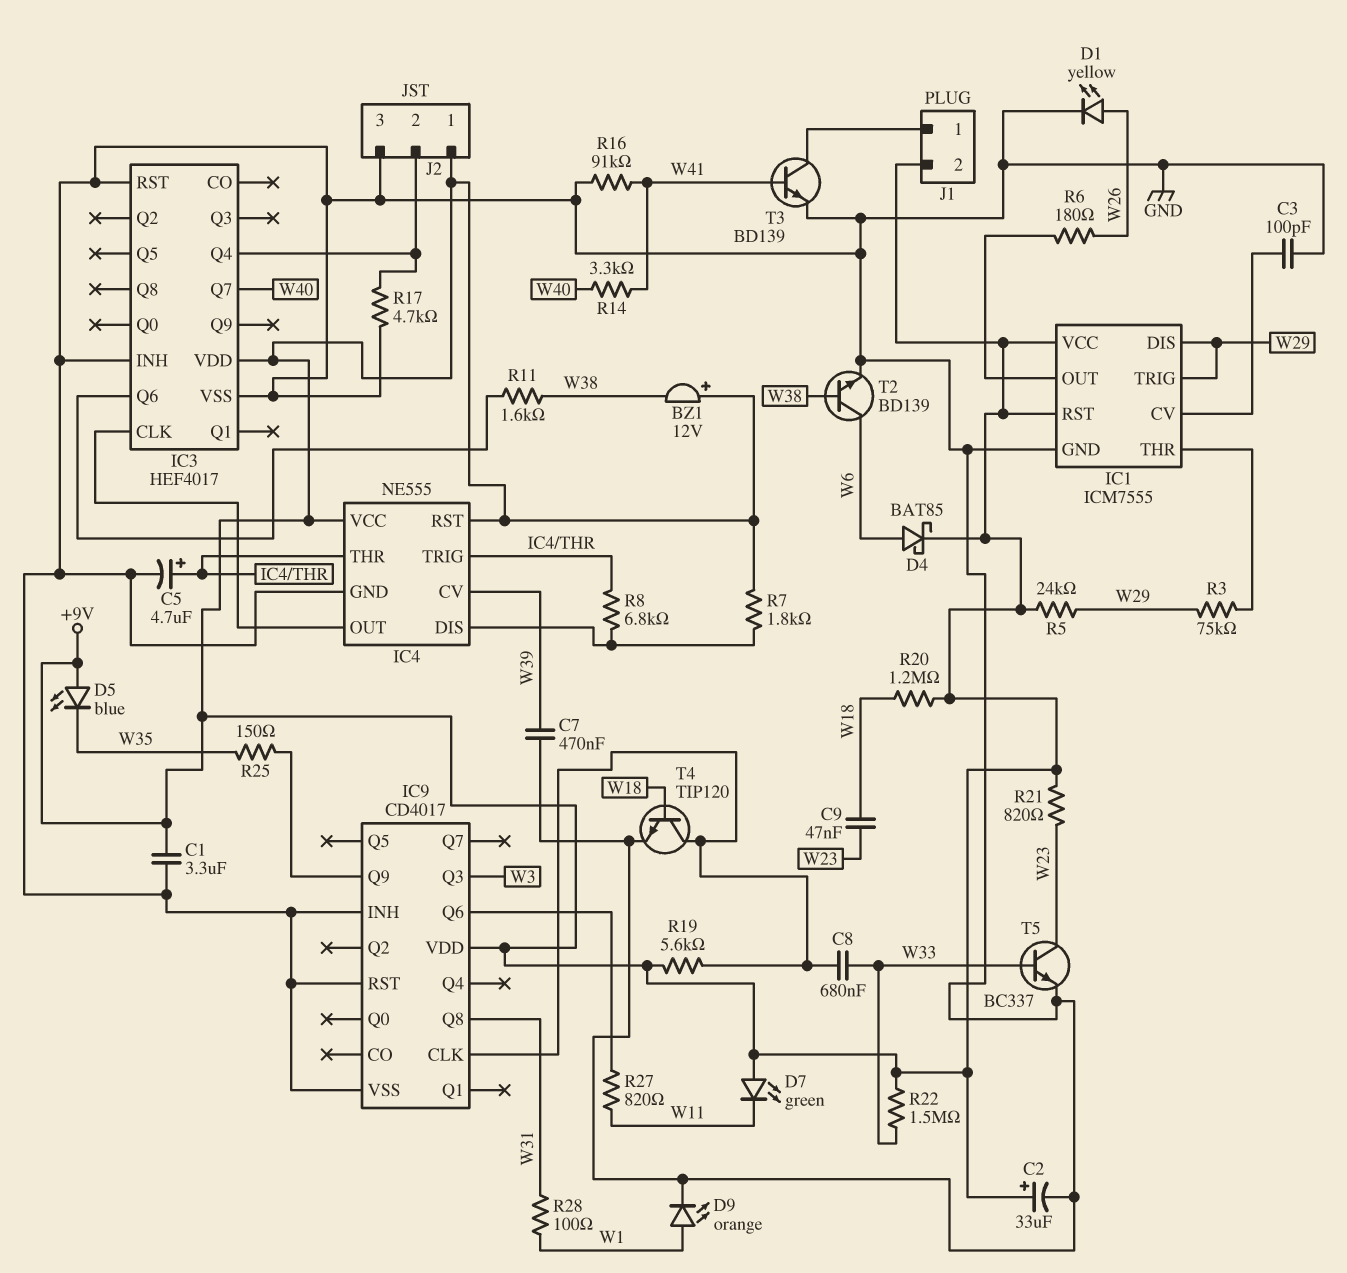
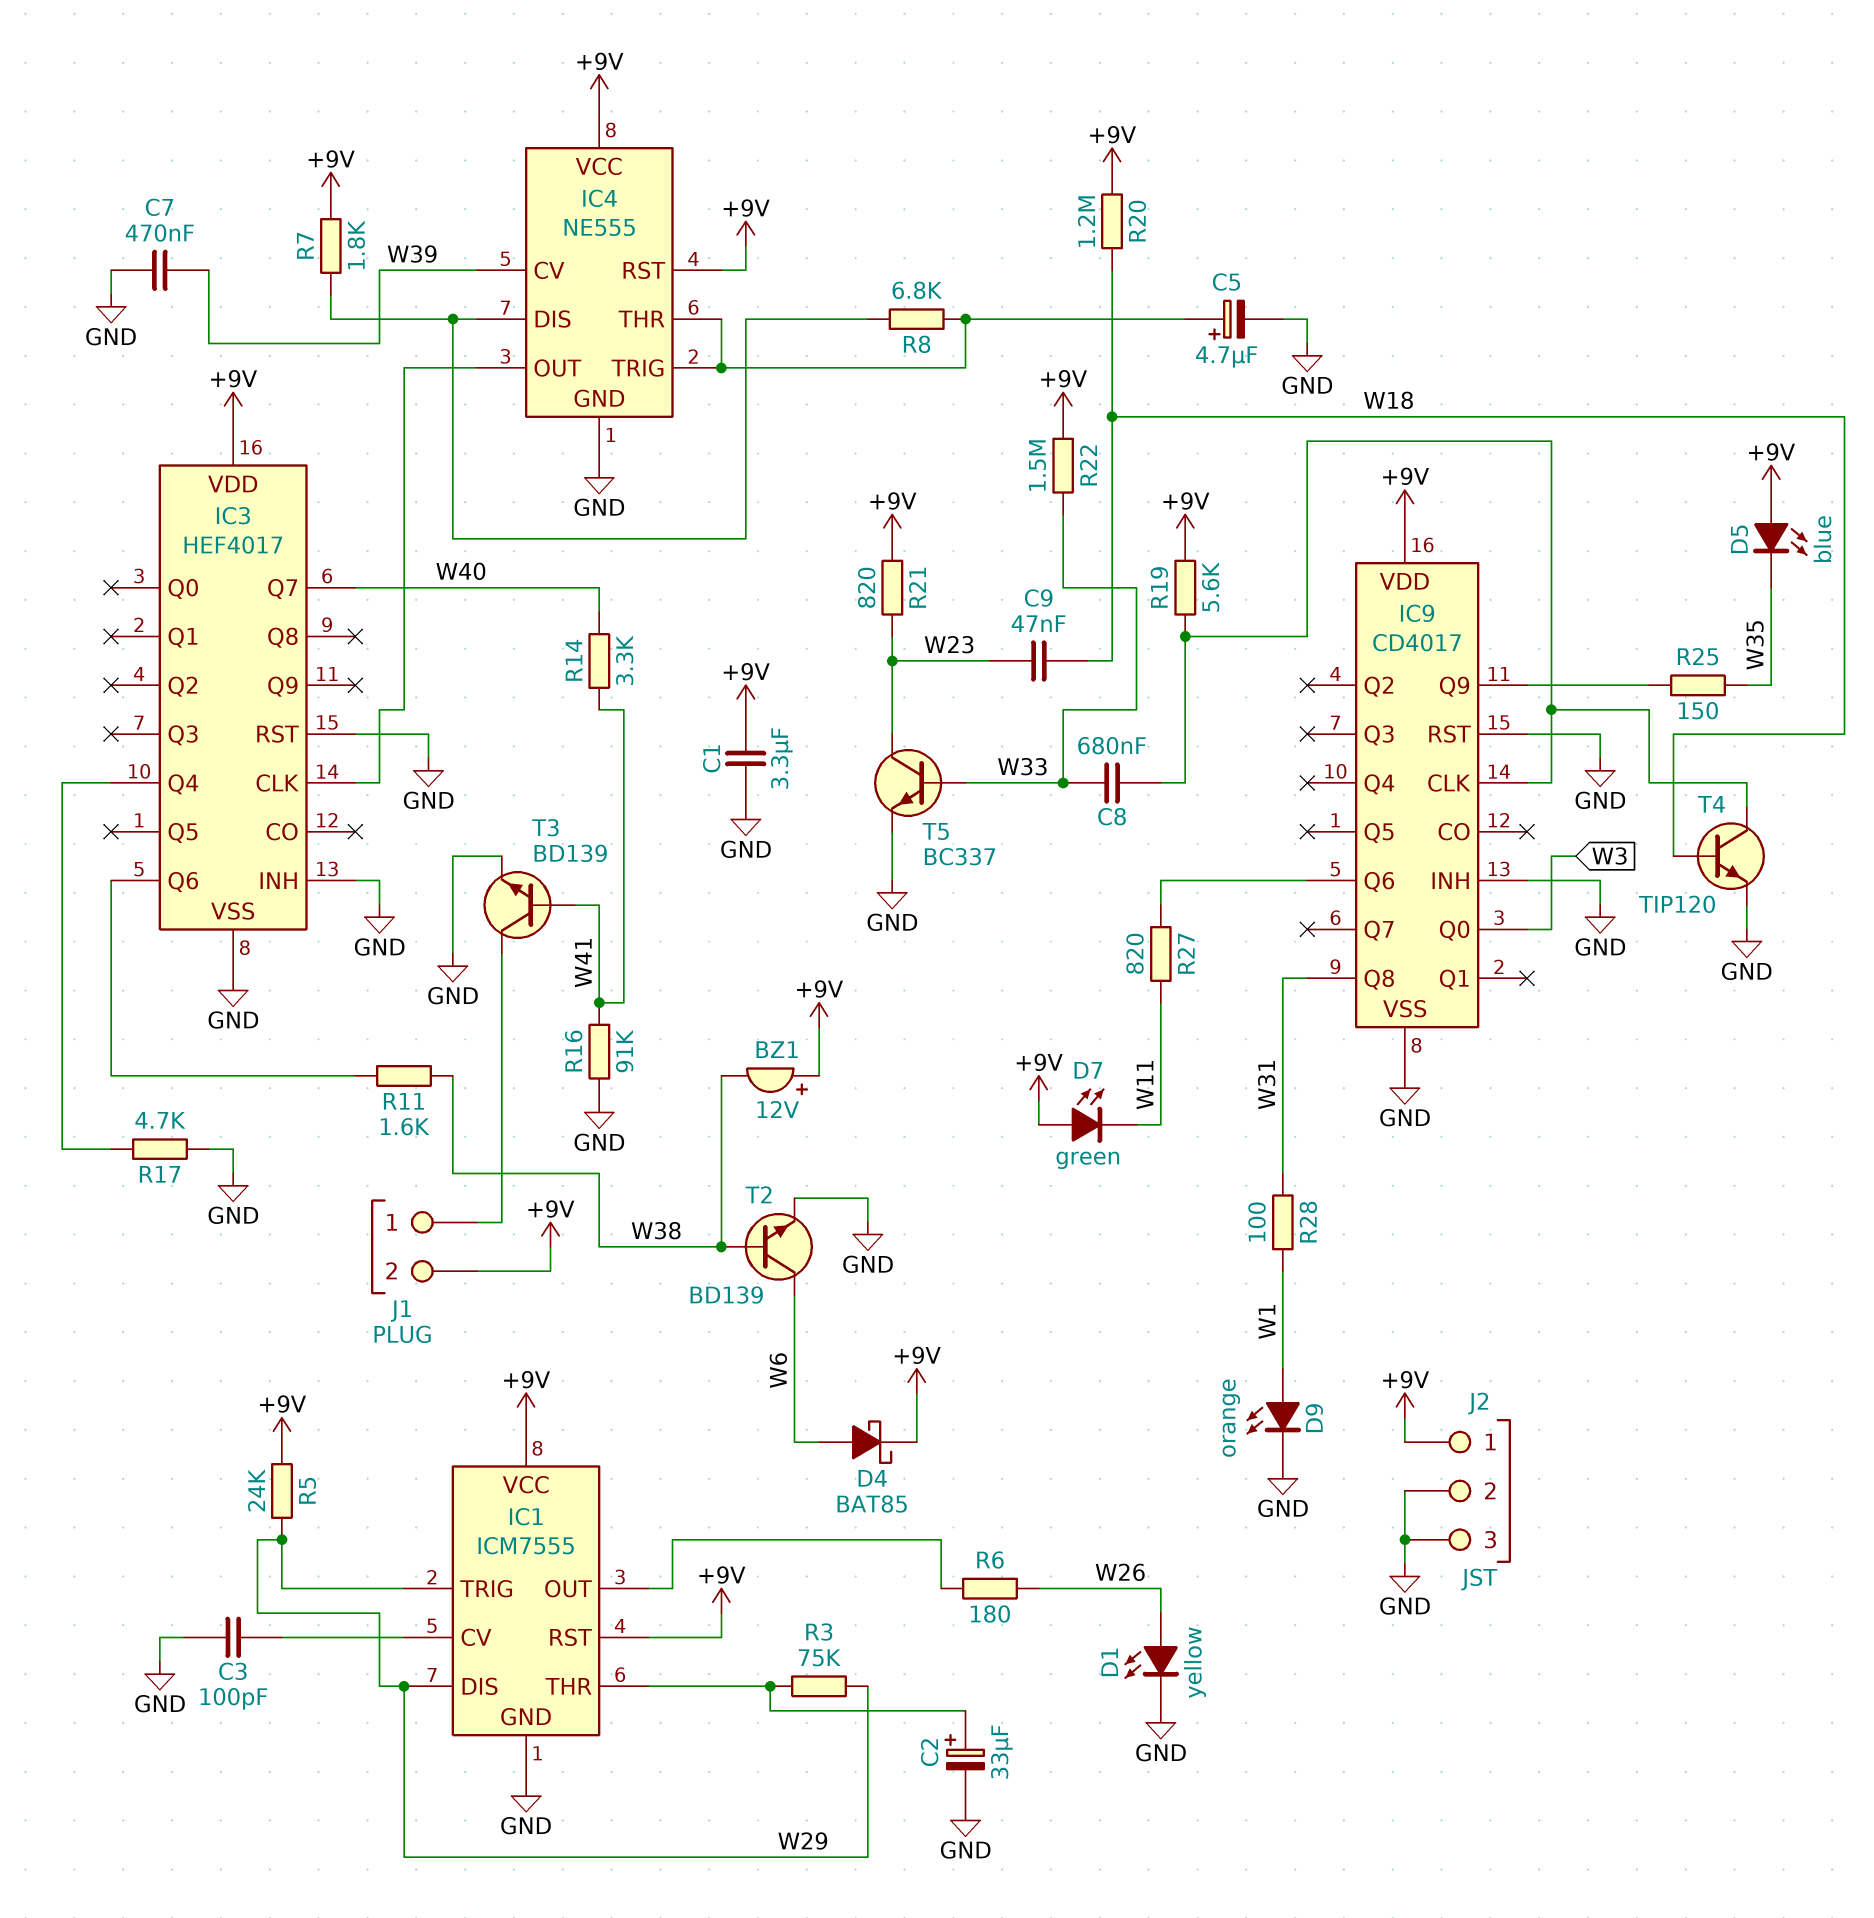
C2: 33uF (plus +9V, minus GND) -> 33uF (plus IC1/THR, minus GND)
IC9 pin Q0: none -> W3
IC9 pin Q3: W3 -> none
J2 pin 2: IC3/Q4 -> GND

